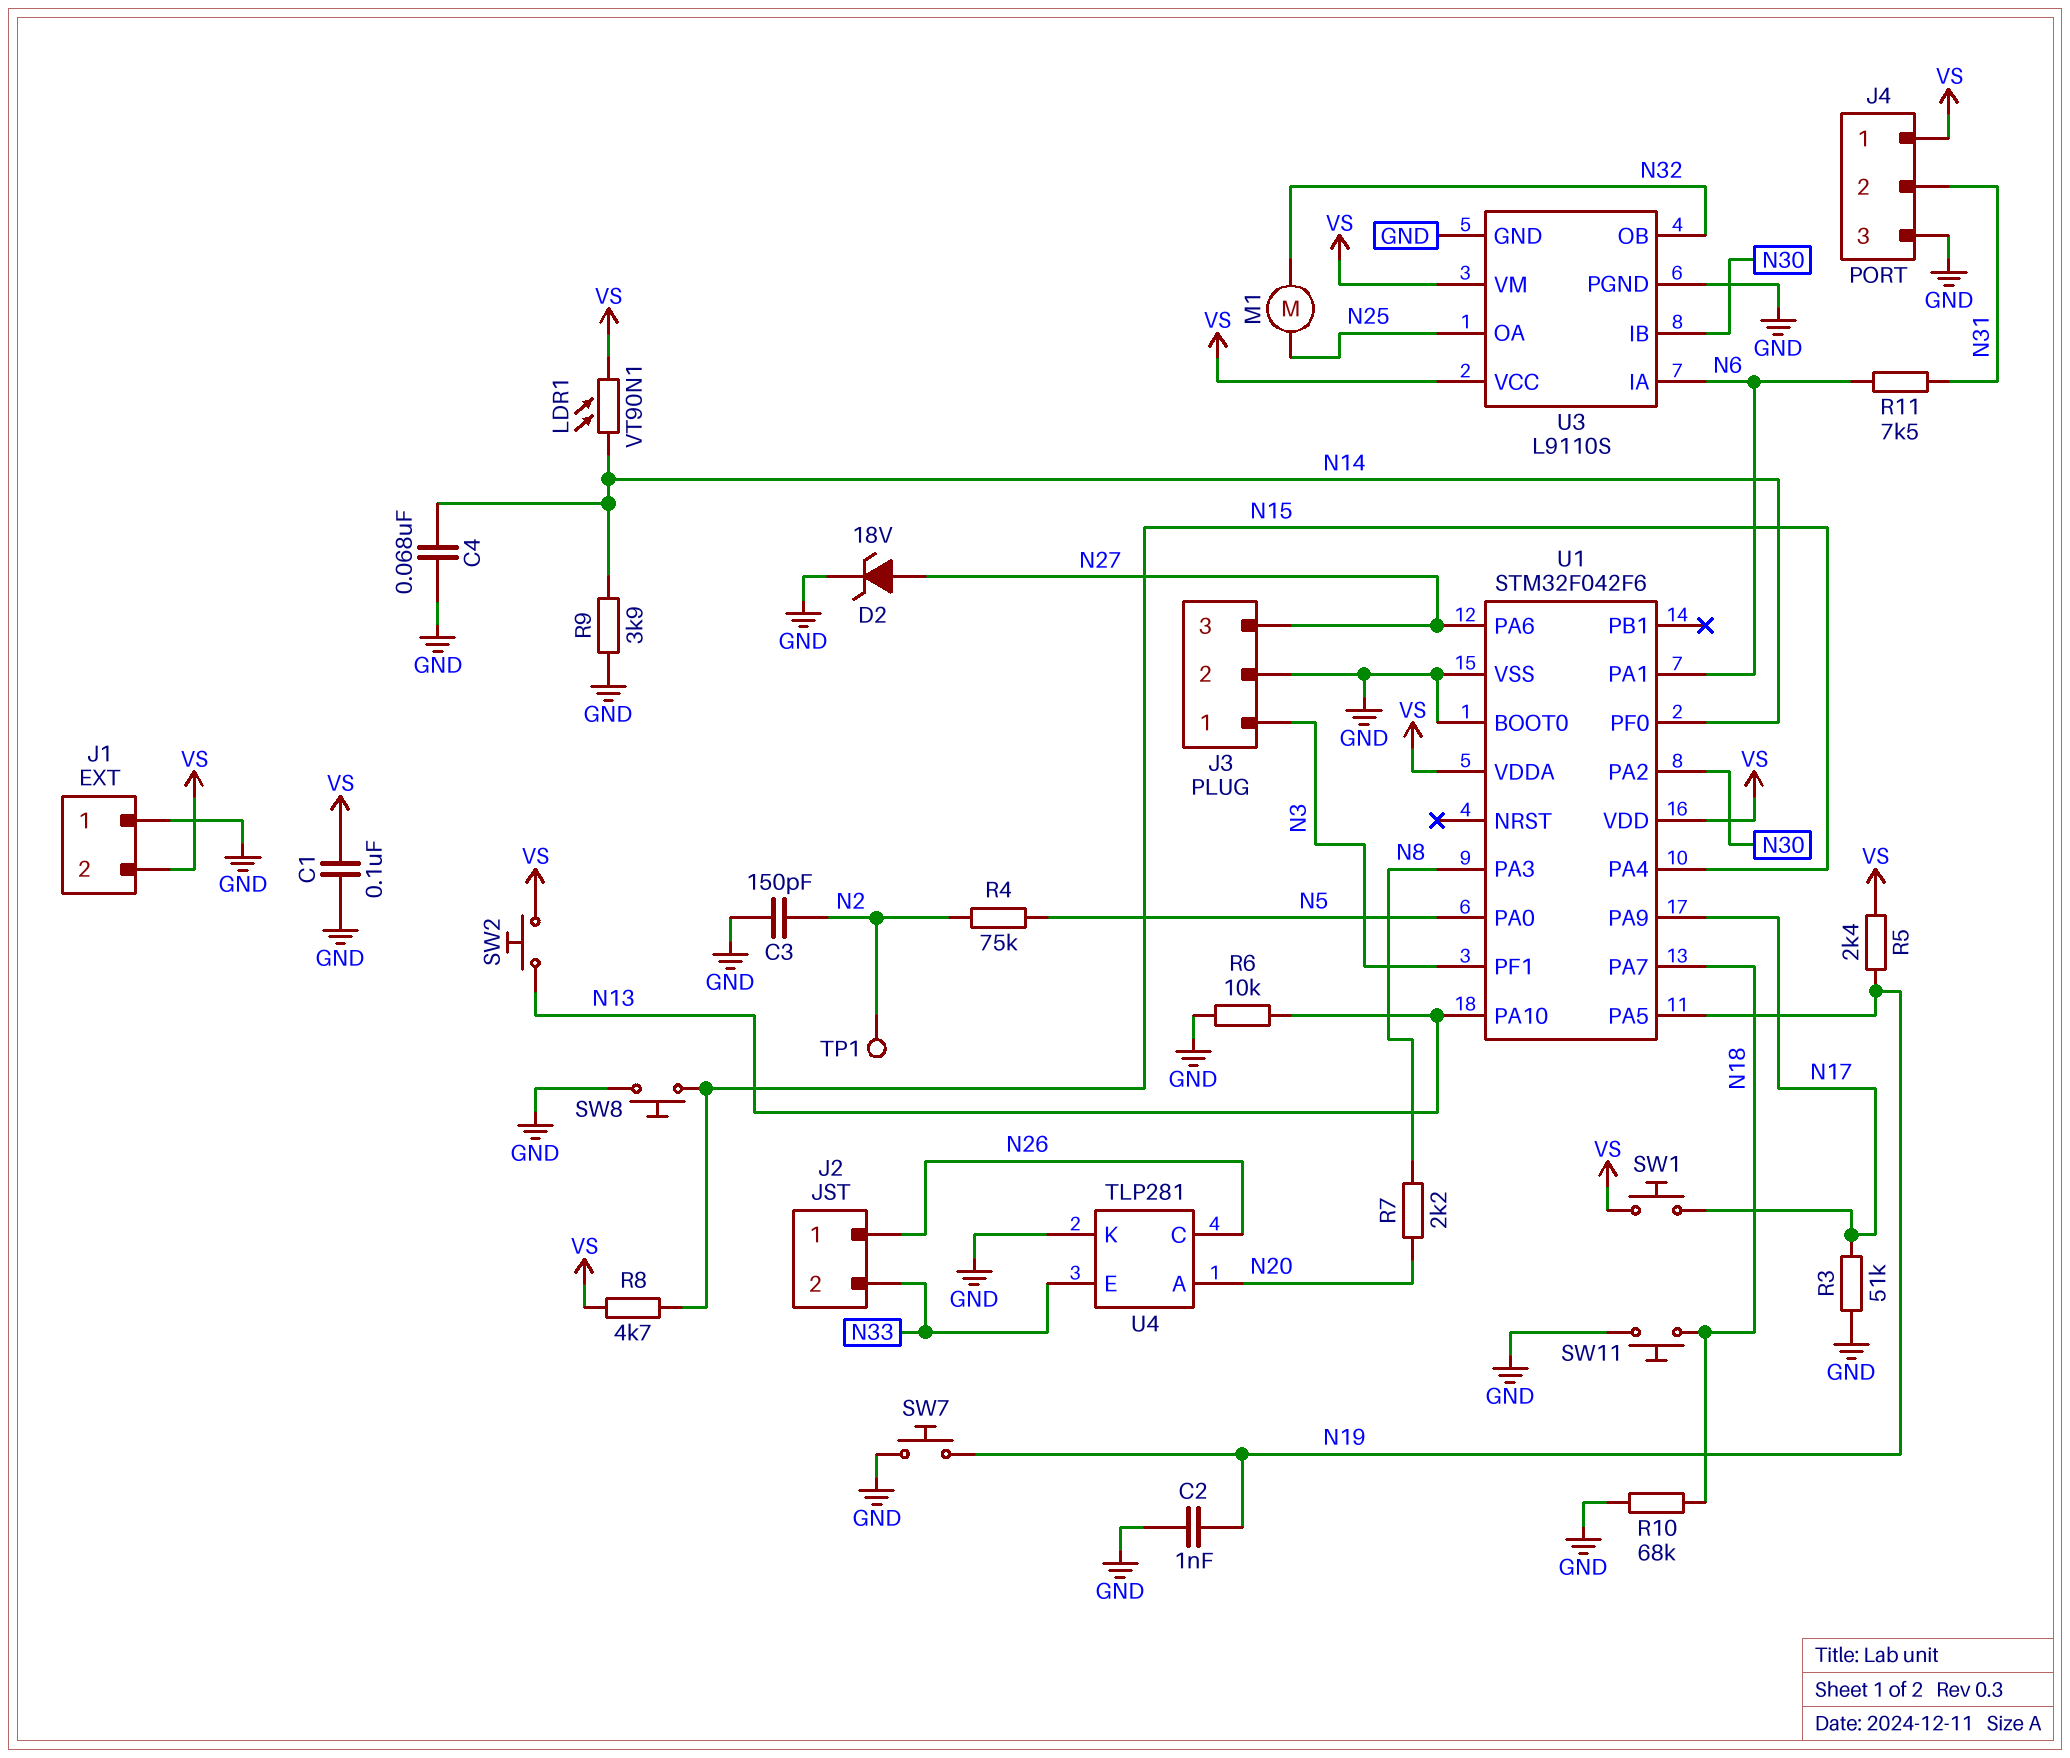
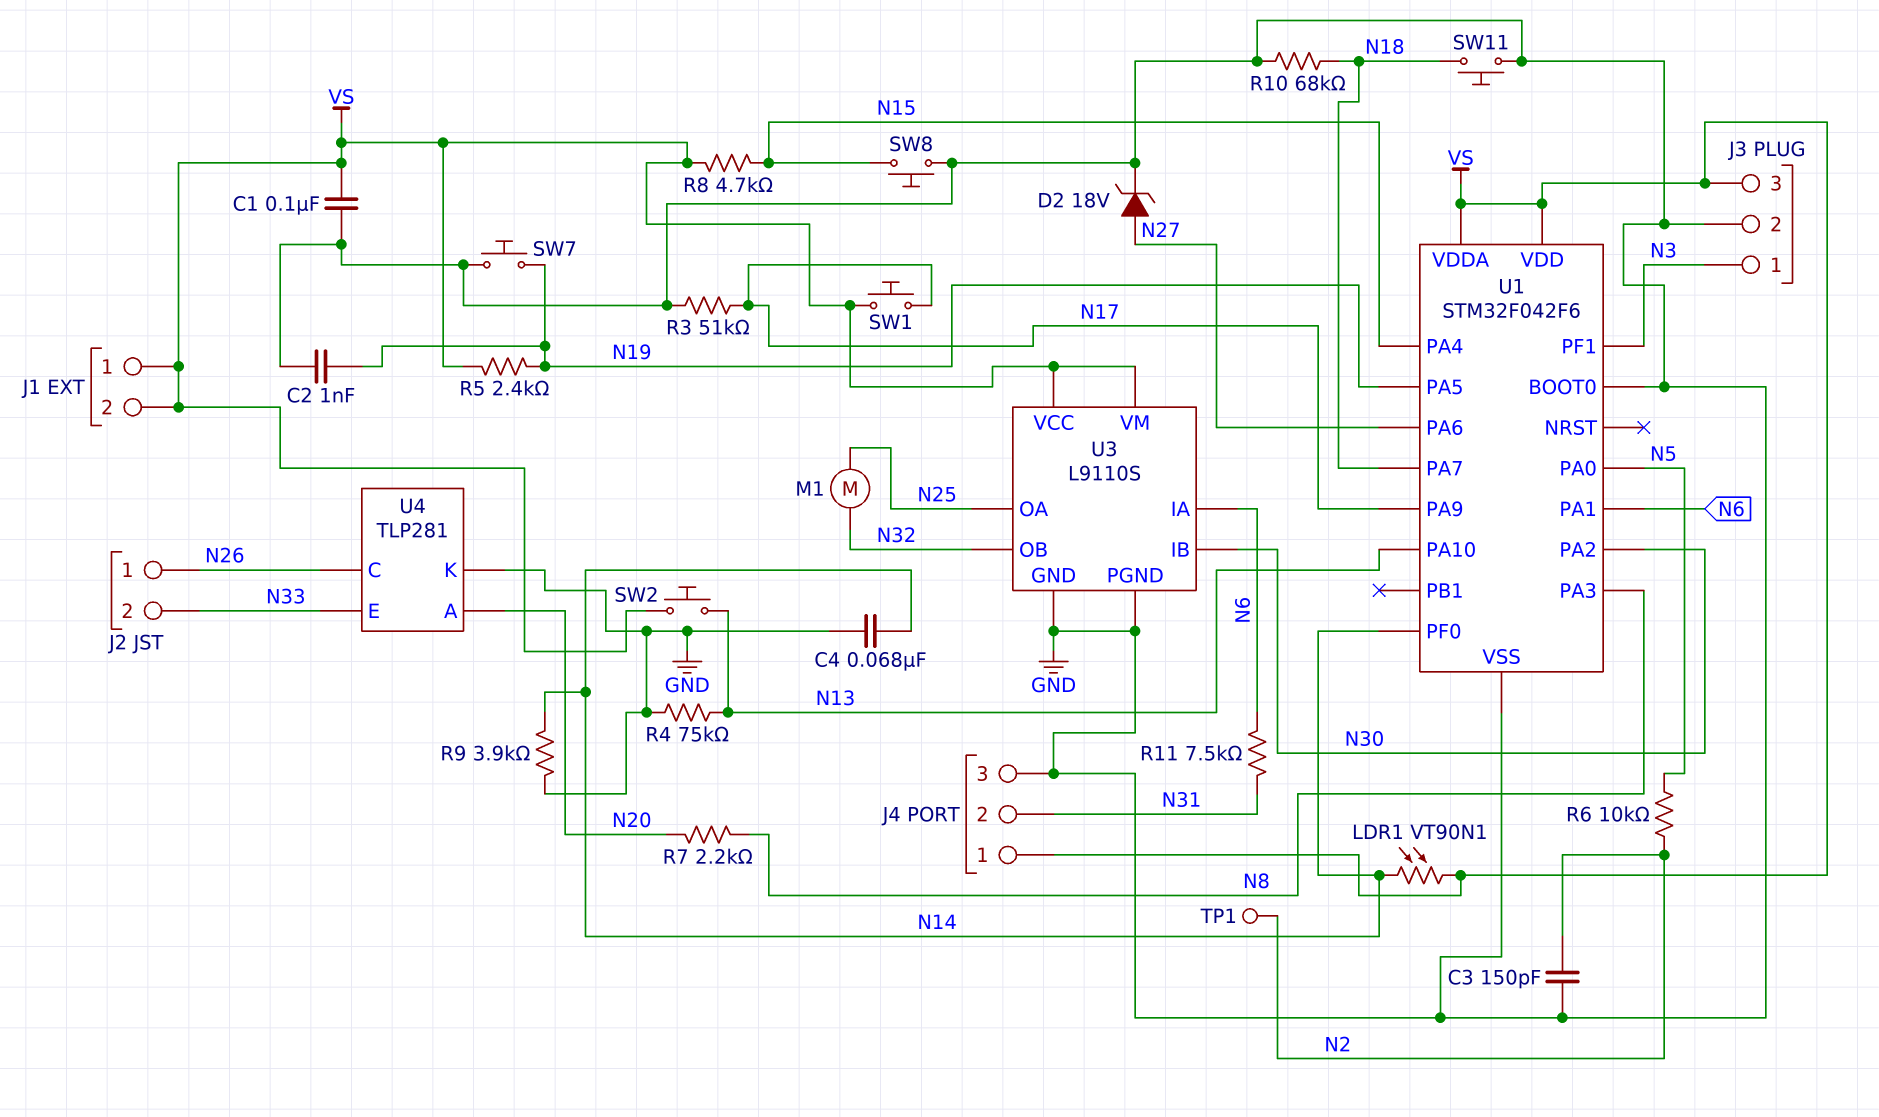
J1 pin 1: GND -> VS
J3 pin 3: N27 -> VS
R4: 75k (N2, N5) -> 75k (GND, N13)
R6: 10k (GND, N13) -> 10k (N2, N5)

